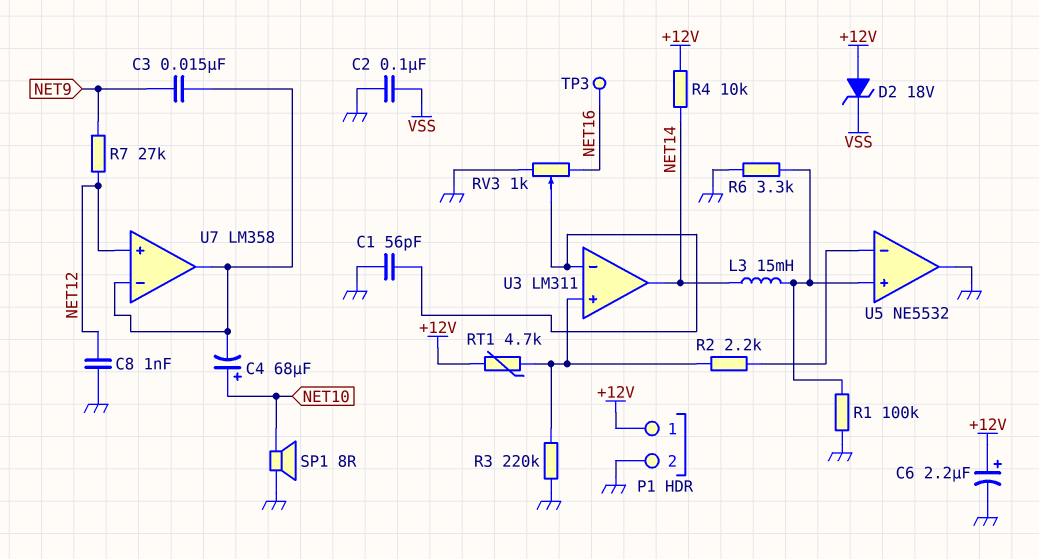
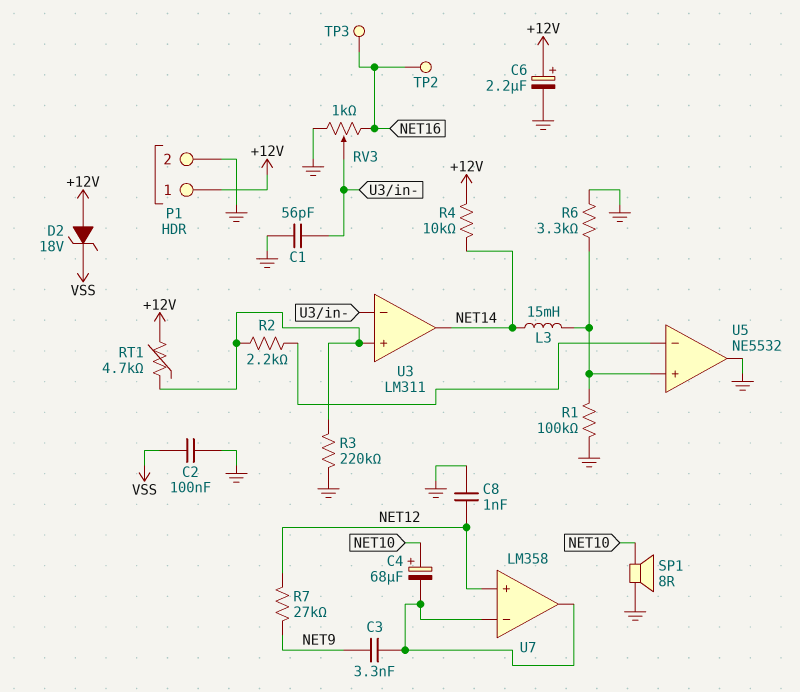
C3: 15nF (NET9, U7/in-) -> 3.3nF (NET9, U7/in-)
TP2: none -> test point (NET16)

